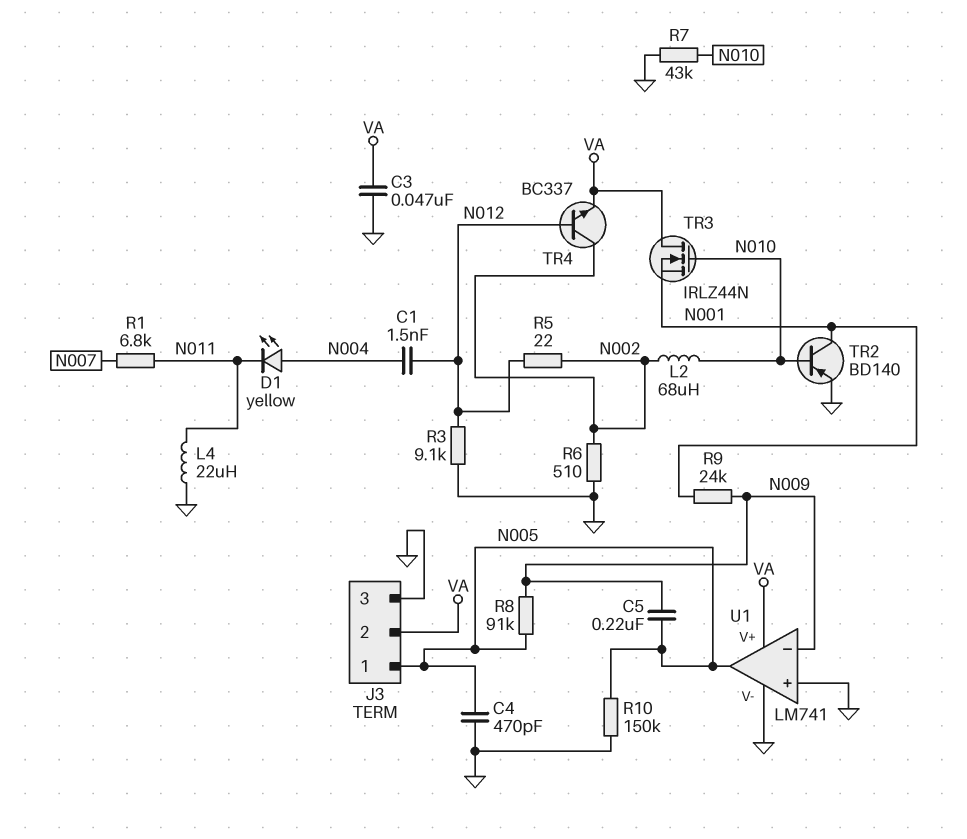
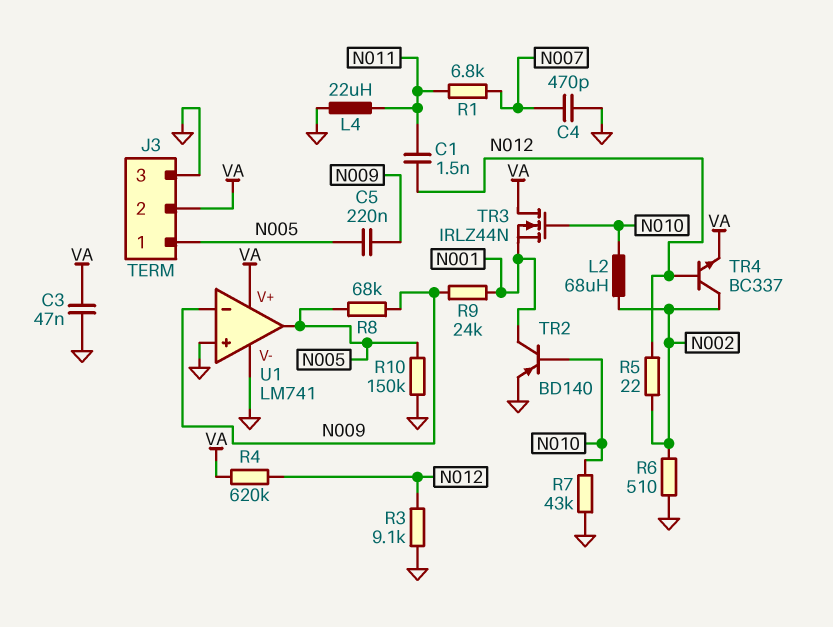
C1: 1.5nF (N004, N012) -> 1.5nF (N011, N012)
C4: 470pF (GND, N005) -> 470pF (GND, N007)
D1: LED yellow (A N004, K N011) -> none
R4: none -> 620k (N012, VA)
R8: 91k (N005, N009) -> 68k (N005, N009)

